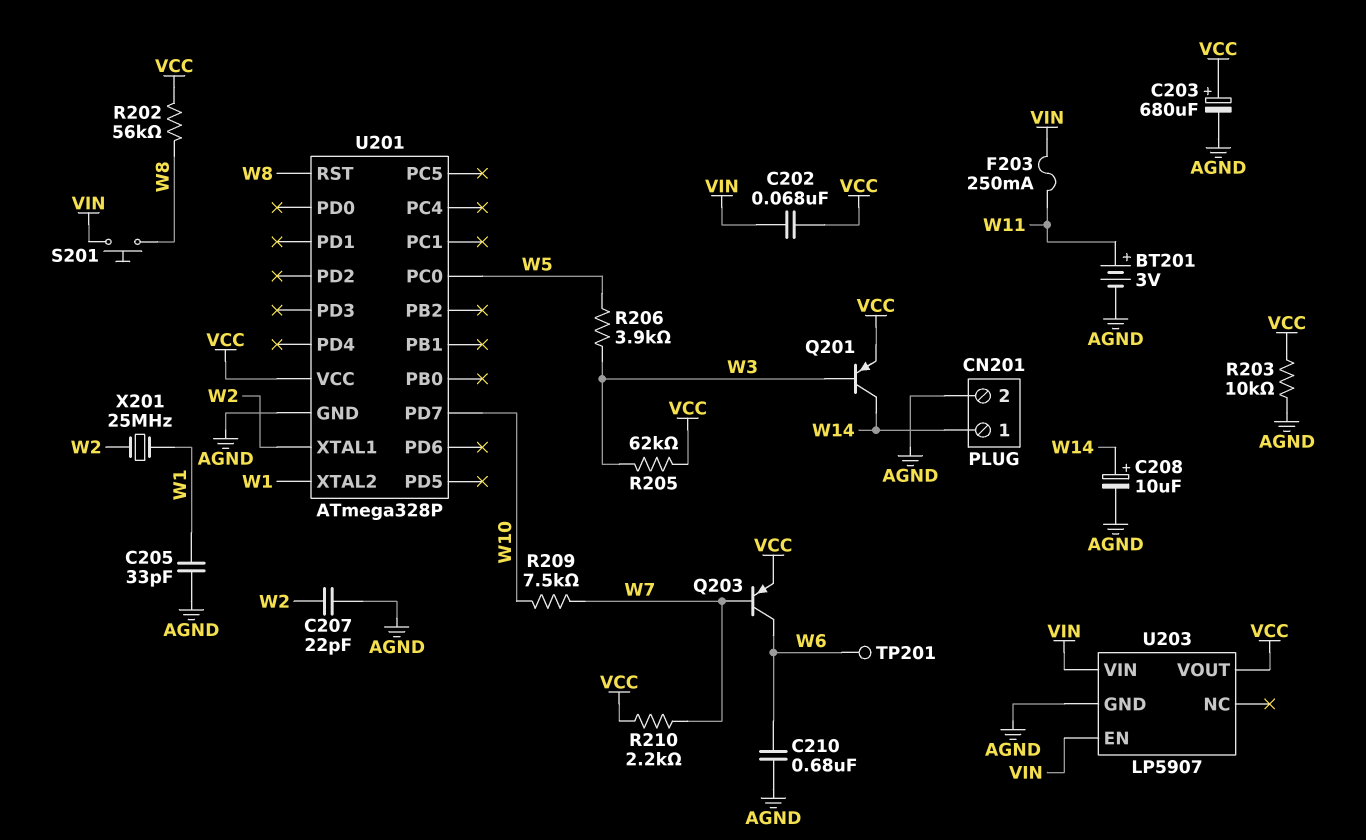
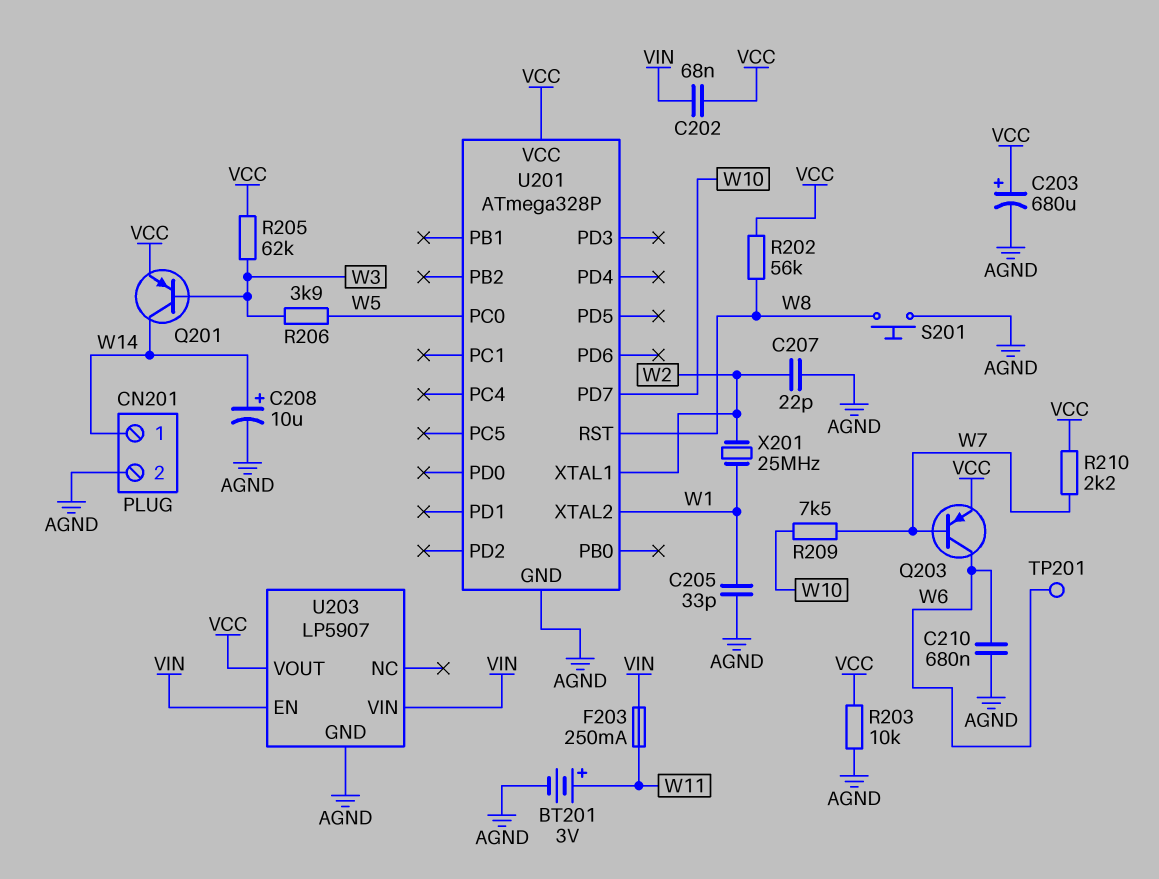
S201: button (VIN, W8) -> button (AGND, W8)

